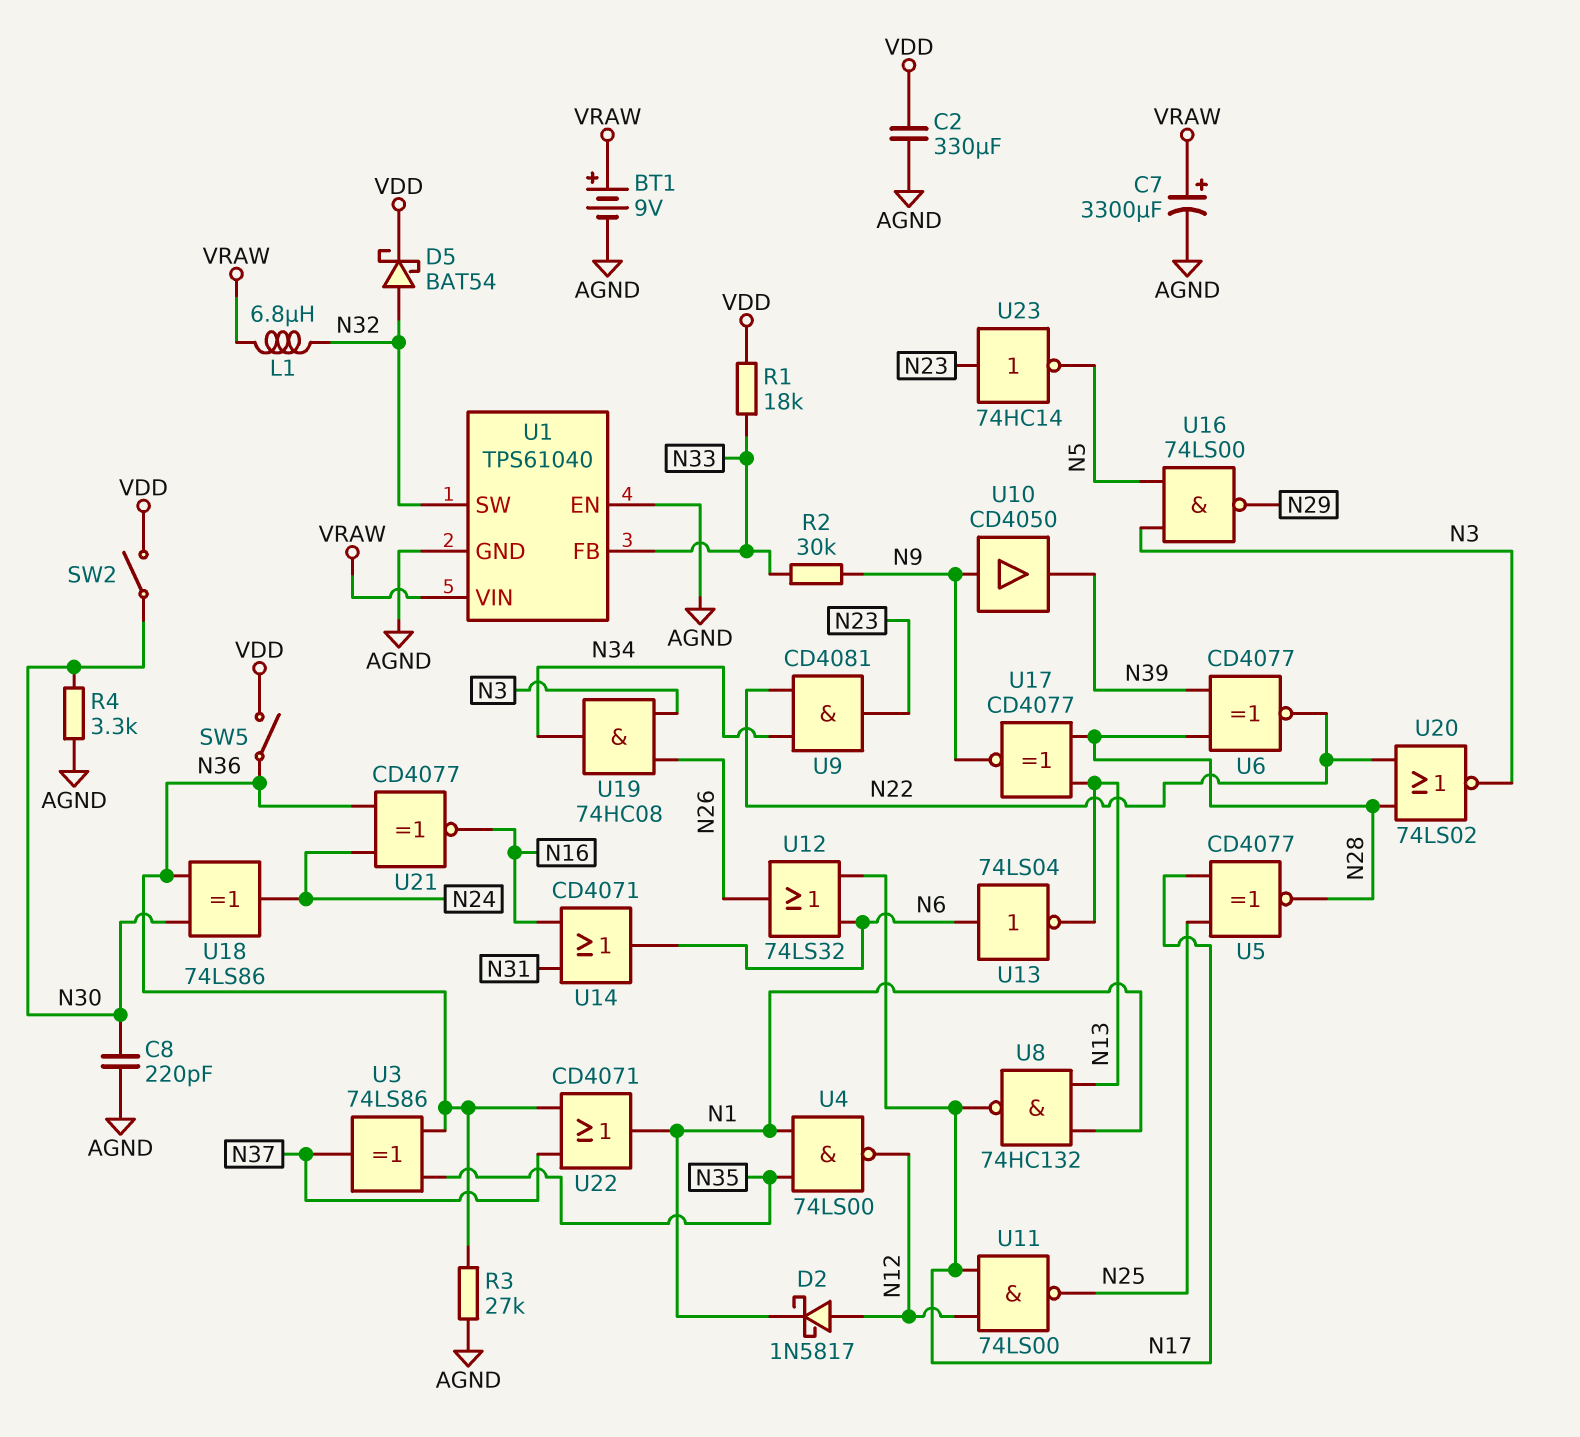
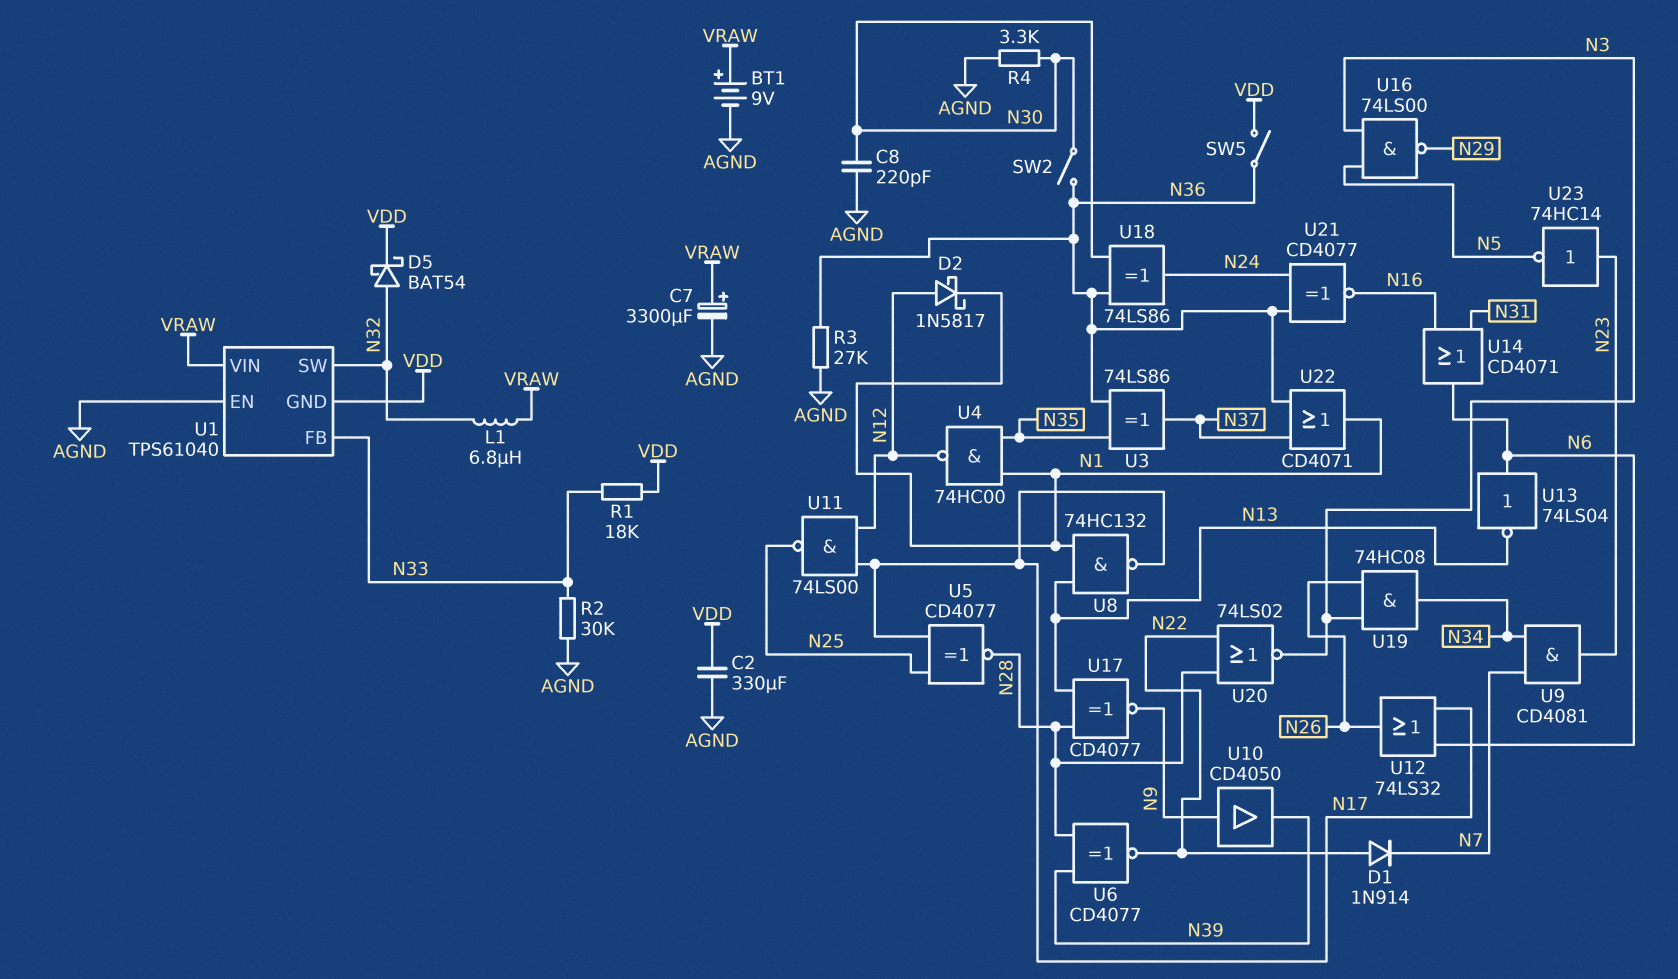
D1: none -> diode 1N914 (A N22, K N7)
R2: 30k (N9, N33) -> 30k (AGND, N33)
SW2: switch (N30, VDD) -> switch (N30, N36)
U1 pin GND: AGND -> VDD
U4: NAND 74LS00 (in N1, in N35, out N12) -> NAND 74HC00 (in N1, in N35, out N12)
U9: AND CD4081 (in N22, in N34, out N23) -> AND CD4081 (in N7, in N34, out N23)

